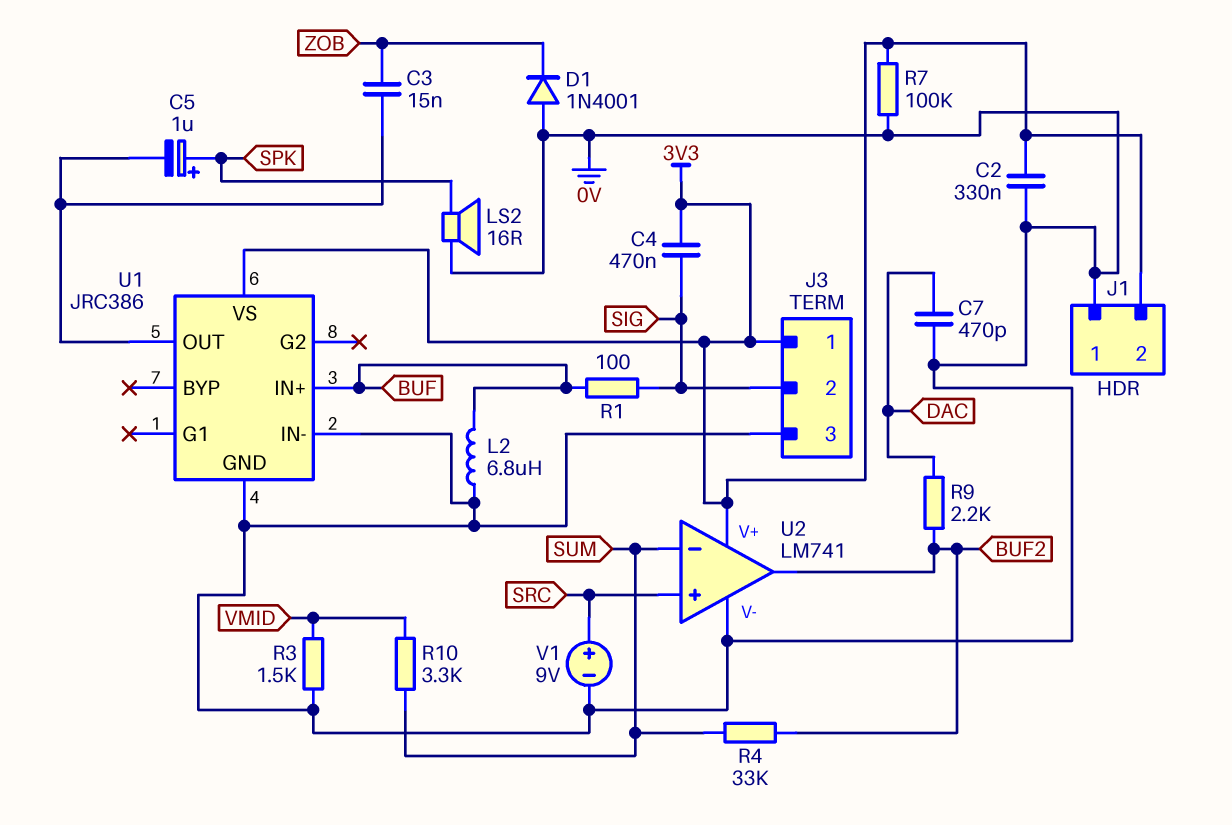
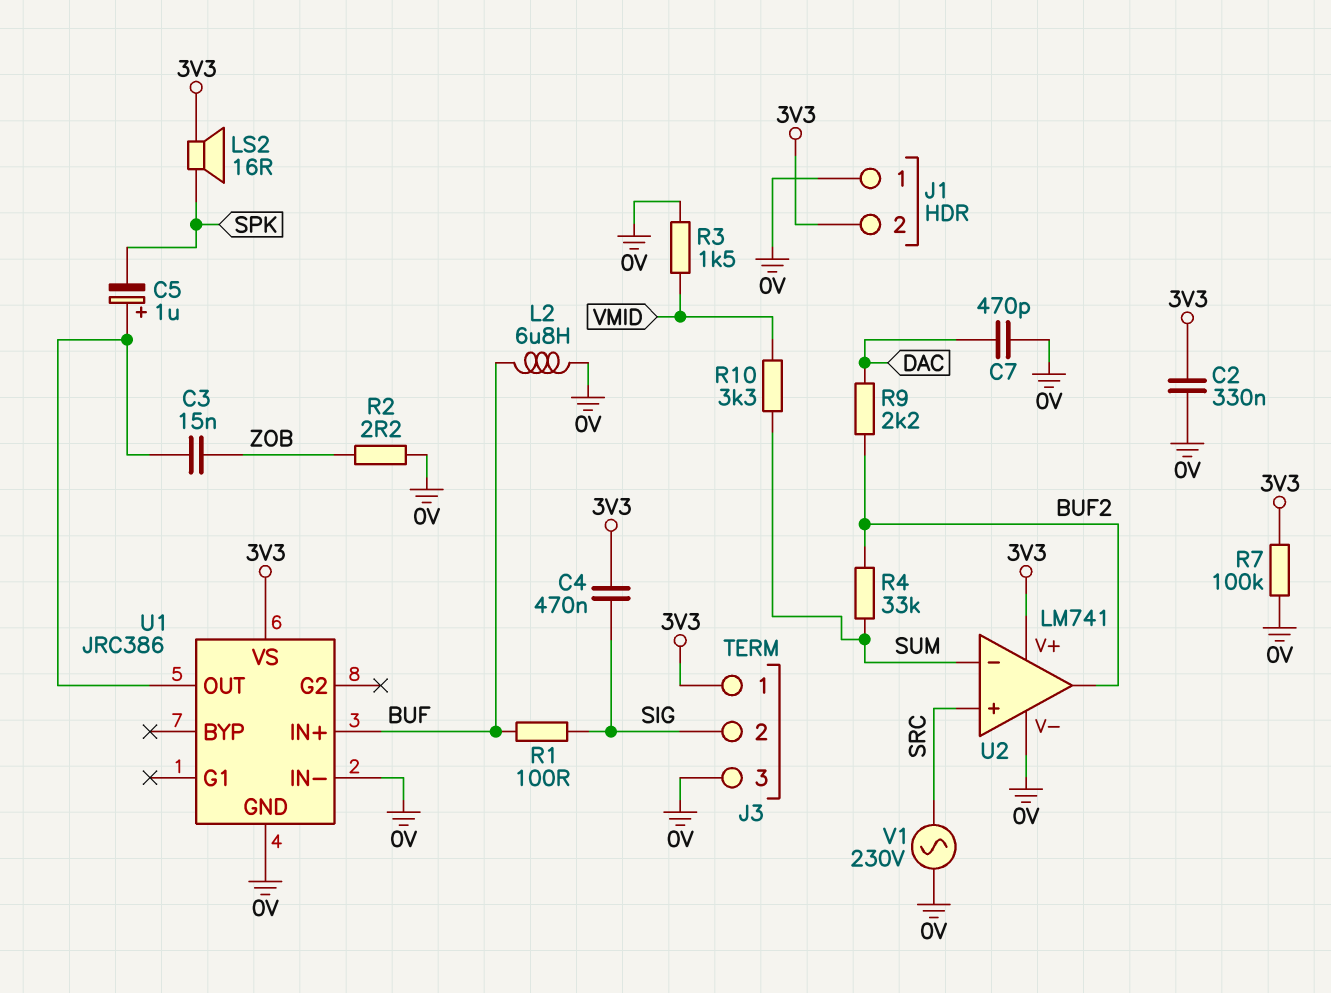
C5: 1uF (plus SPK, minus U1/OUT) -> 1uF (plus U1/OUT, minus SPK)
D1: diode 1N4001 (A 0V, K ZOB) -> none
LS2: speaker 16R (0V, SPK) -> speaker 16R (3V3, SPK)
R2: none -> 2.2 (0V, ZOB)
V1: 9V (plus SRC, minus 0V) -> AC 230V (0V, SRC)

